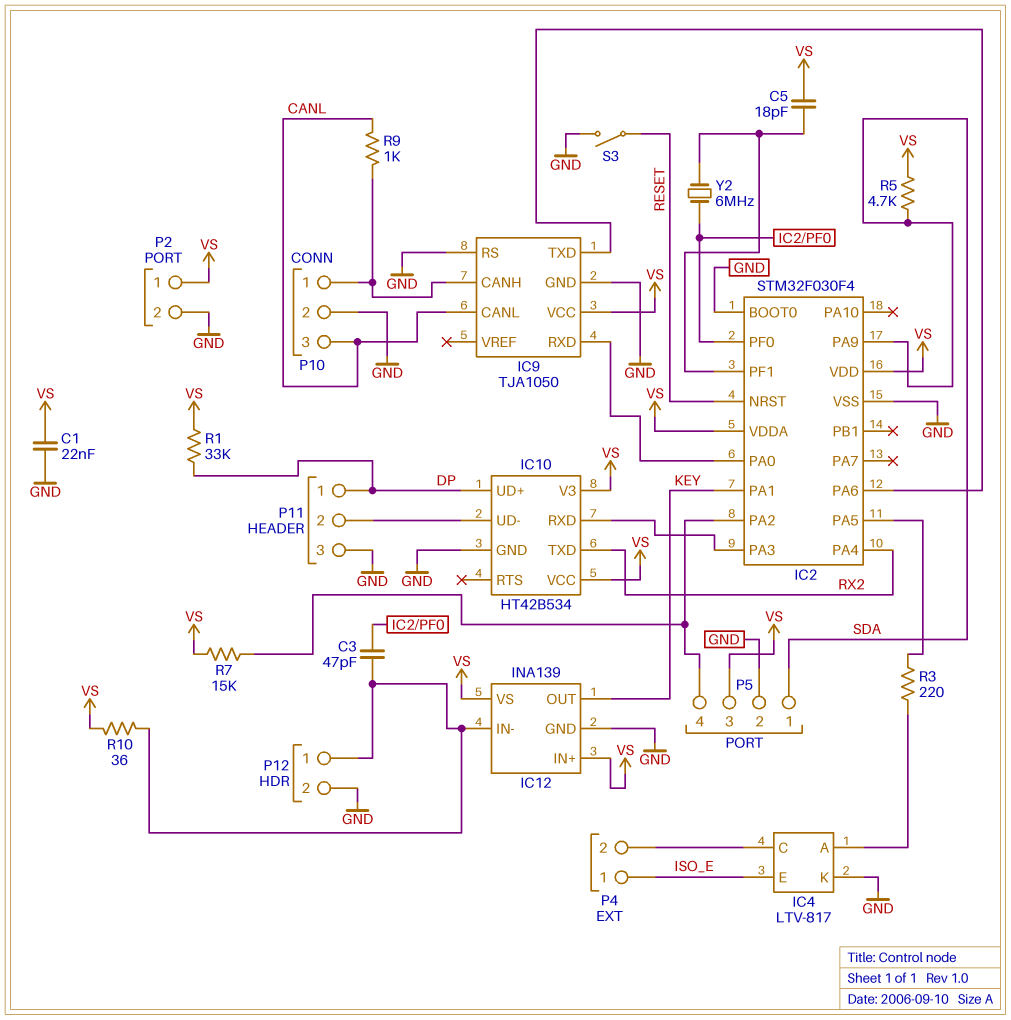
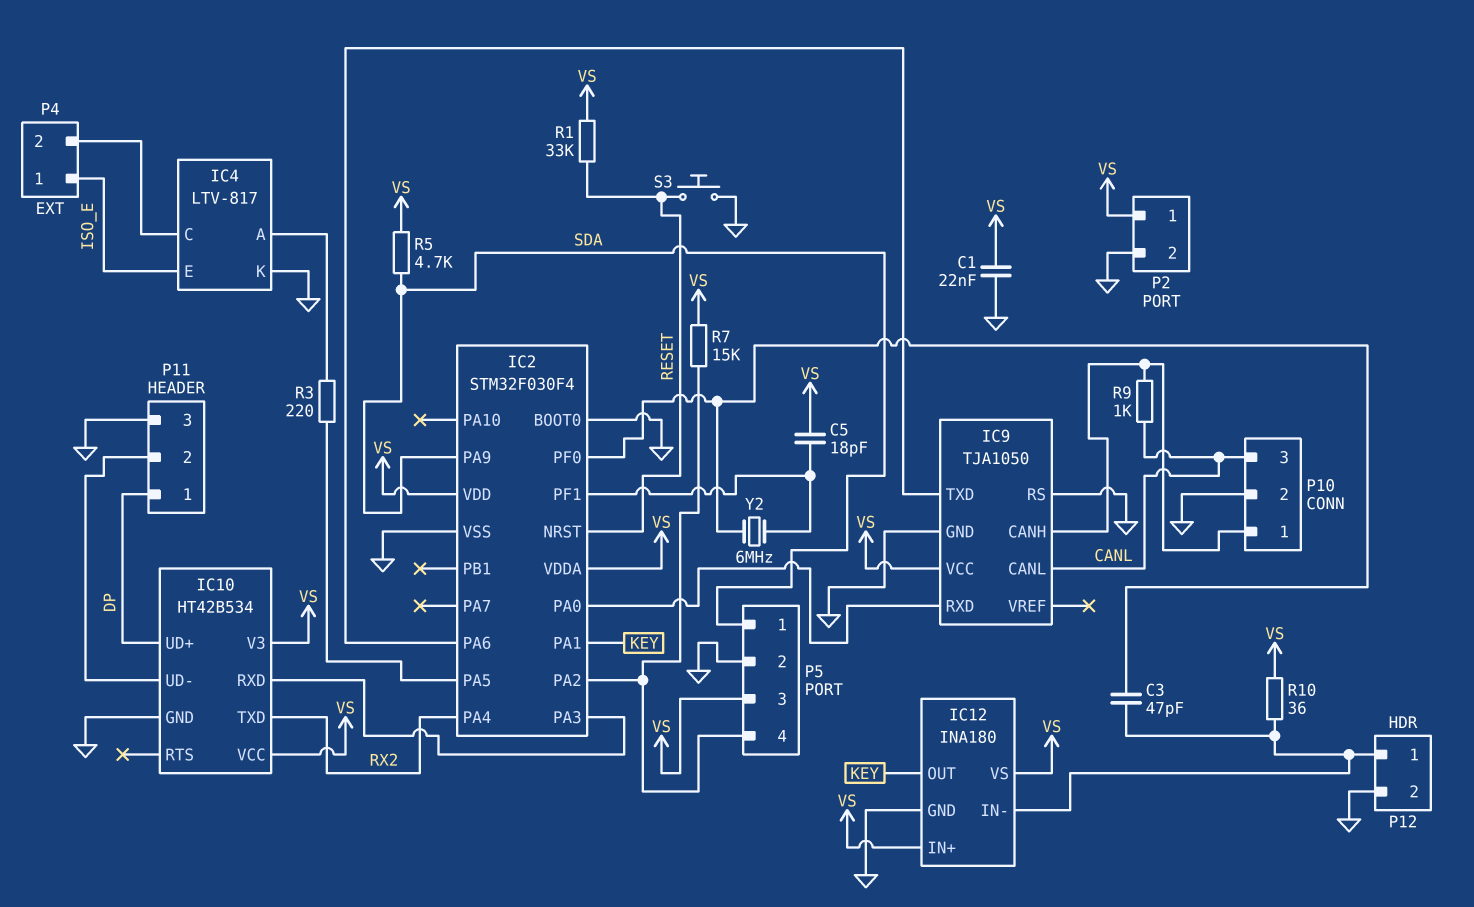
IC12: INA139 -> INA180
R1: 33k (DP, VS) -> 33k (RESET, VS)
S3: switch (GND, RESET) -> button (GND, RESET)

